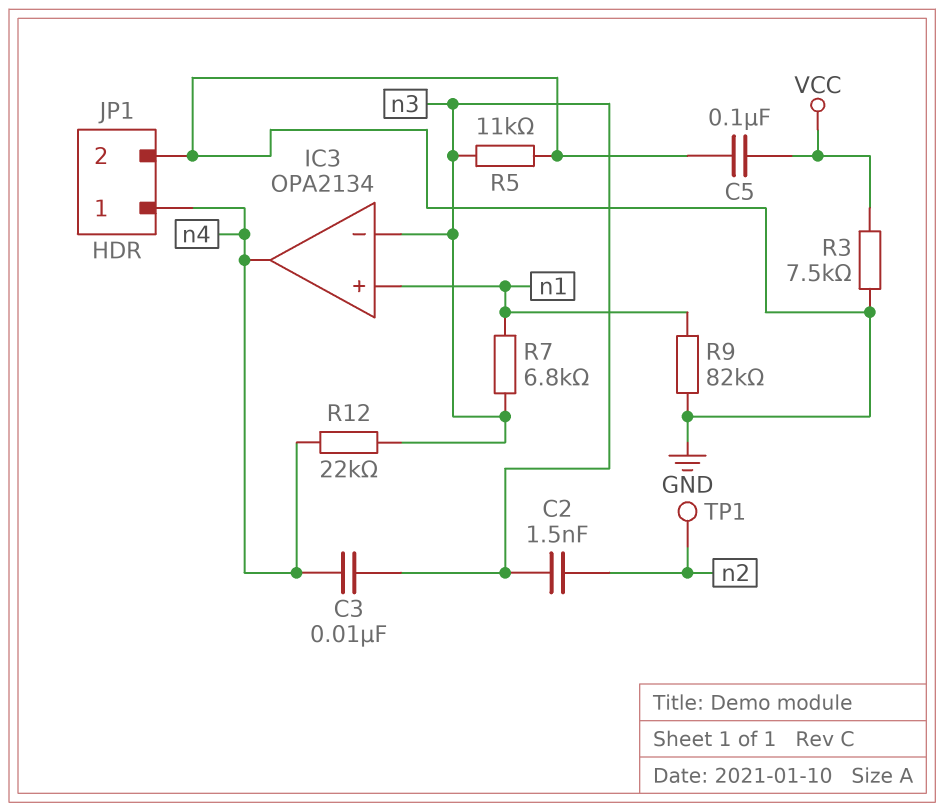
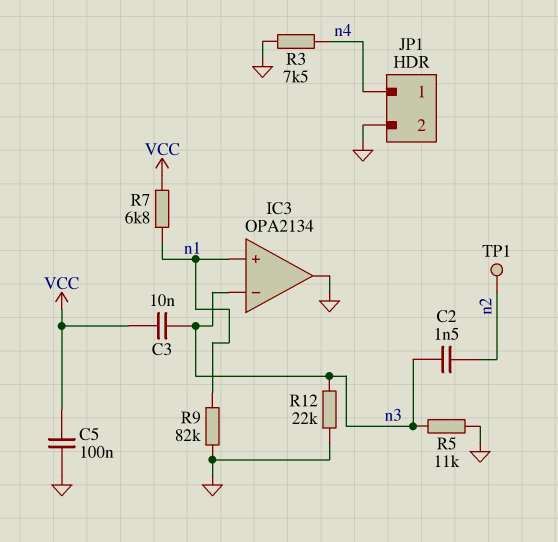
C3: 10nF (n3, n4) -> 10nF (VCC, n3)
IC3 pin out: n4 -> GND
R3: 7.5k (GND, VCC) -> 7.5k (GND, n4)
R7: 6.8k (n1, n3) -> 6.8k (VCC, n1)
R12: 22k (n3, n4) -> 22k (GND, n3)

